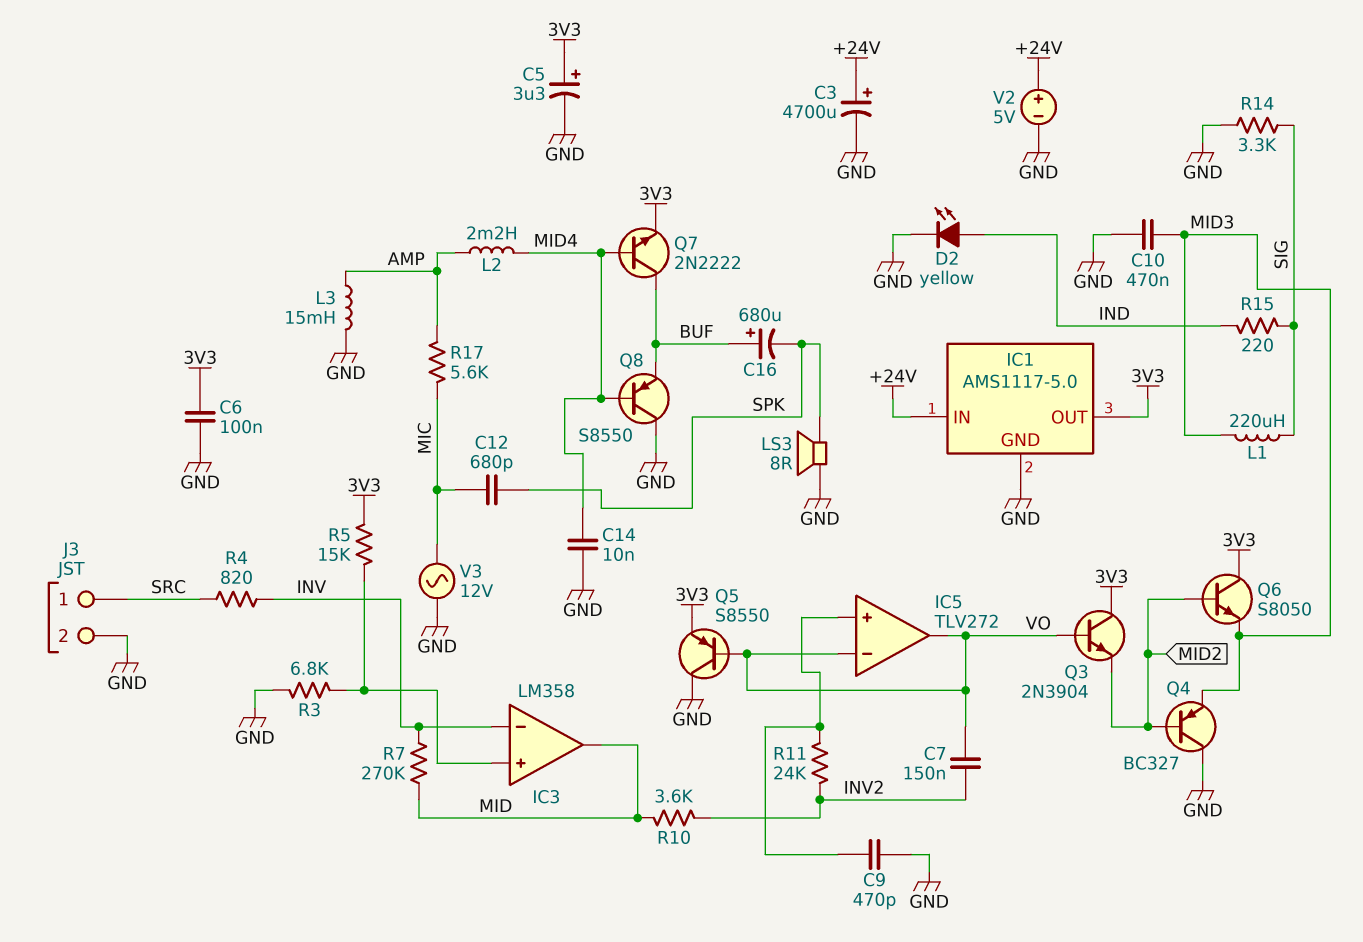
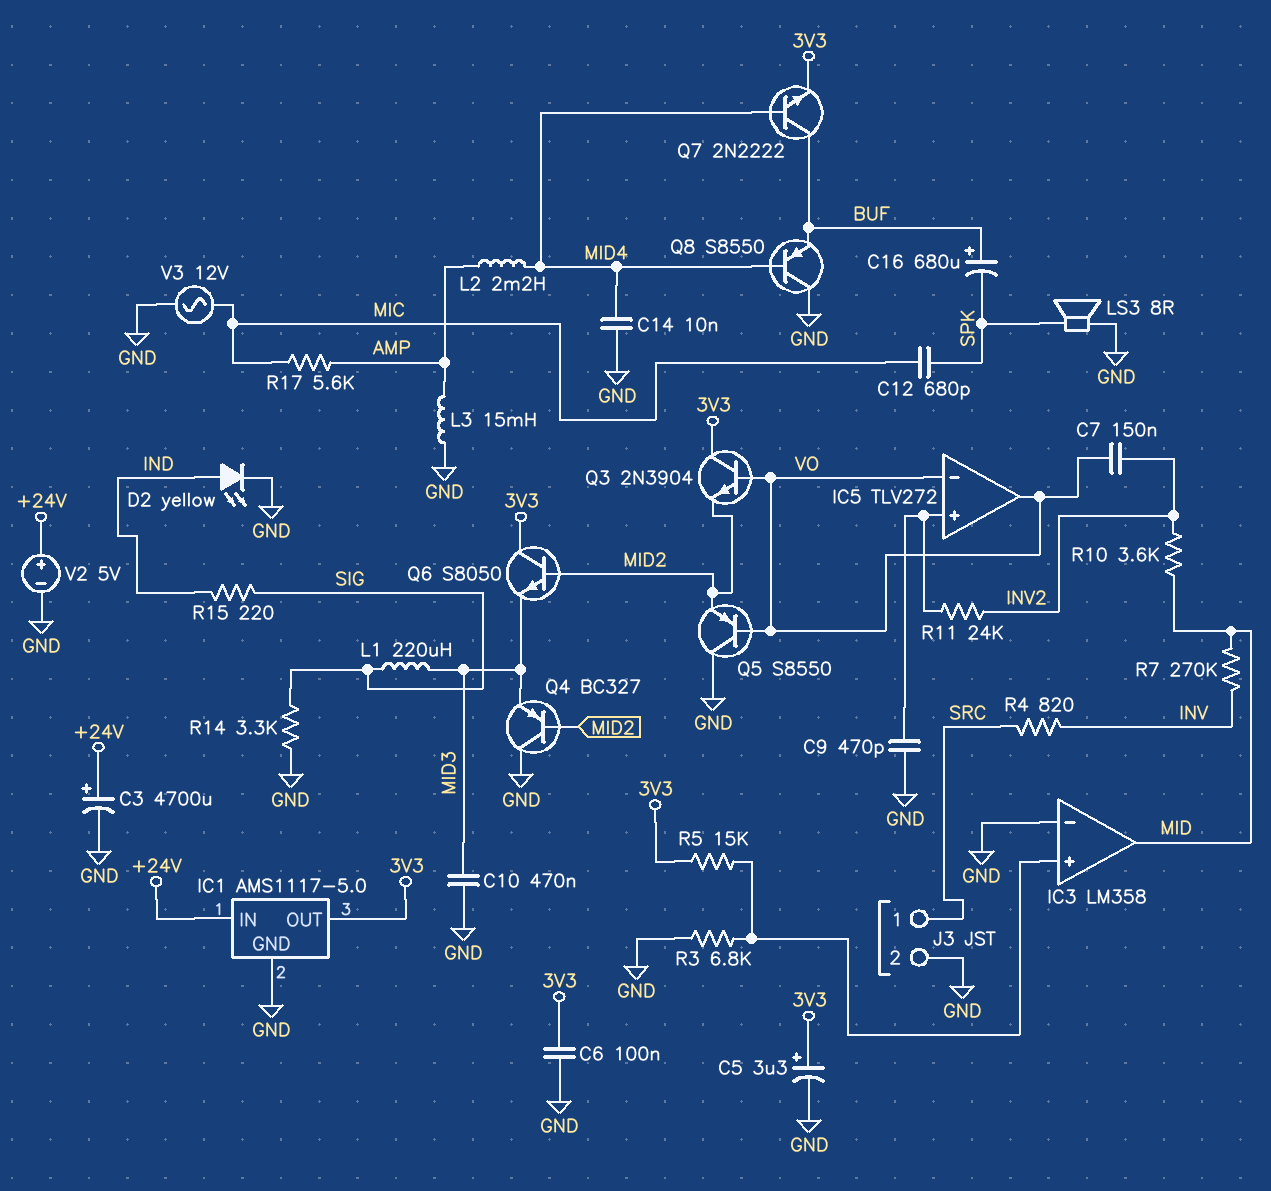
IC3 pin in-: INV -> GND
Q5: PNP S8550 (B VO, C GND, E 3V3) -> PNP S8550 (B VO, C GND, E MID2)

